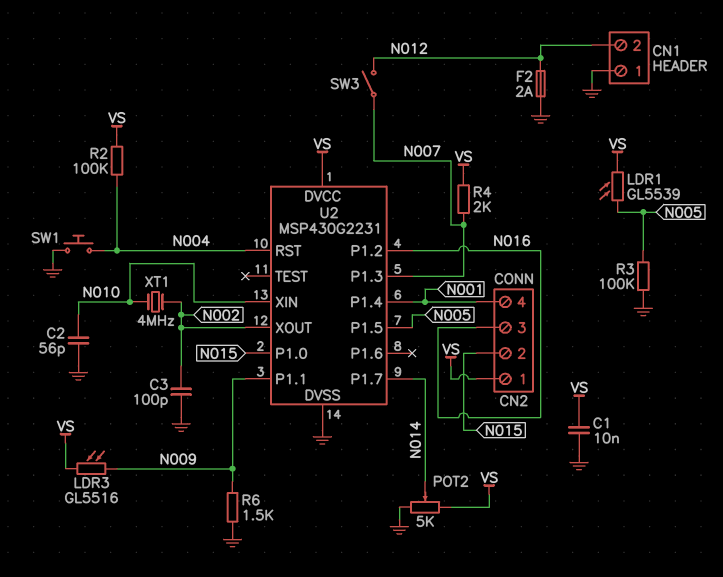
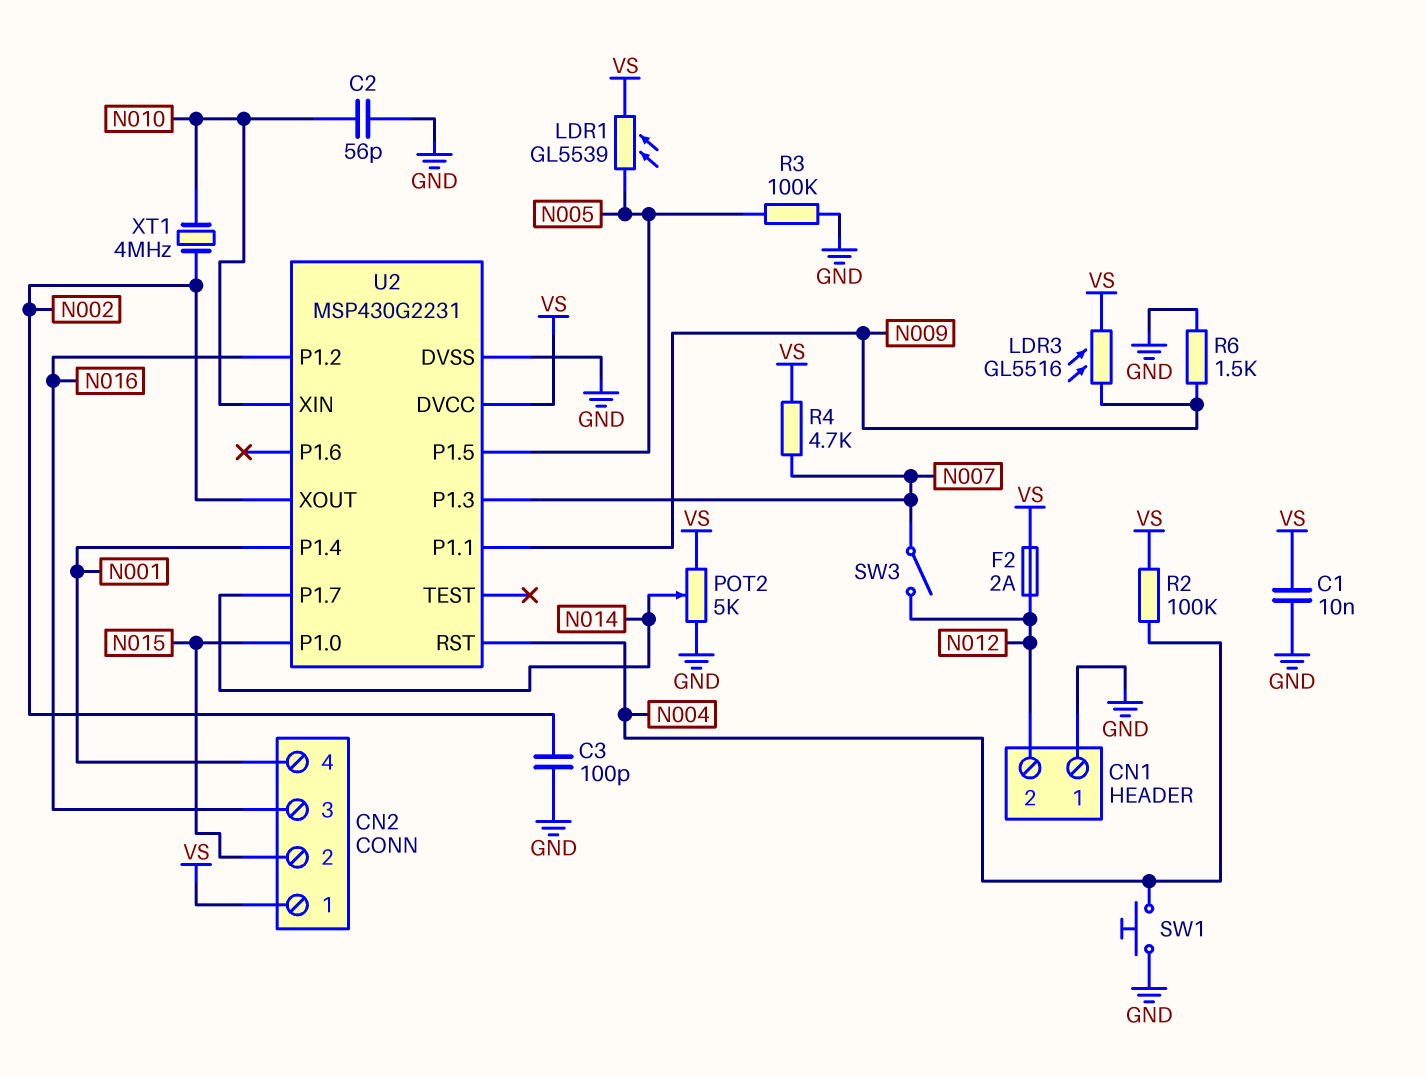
F2: 2A (GND, N012) -> 2A (N012, VS)
R4: 2k (N007, VS) -> 4.7k (N007, VS)

